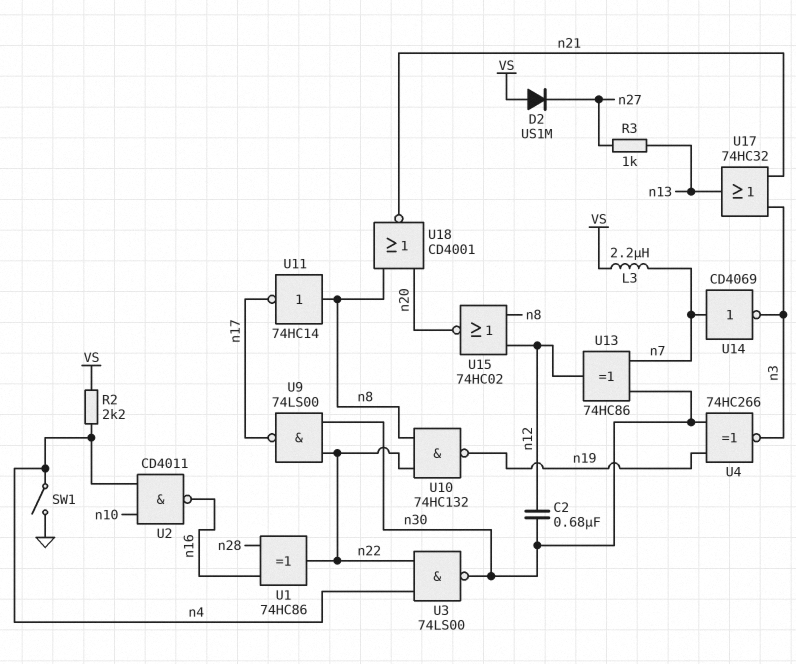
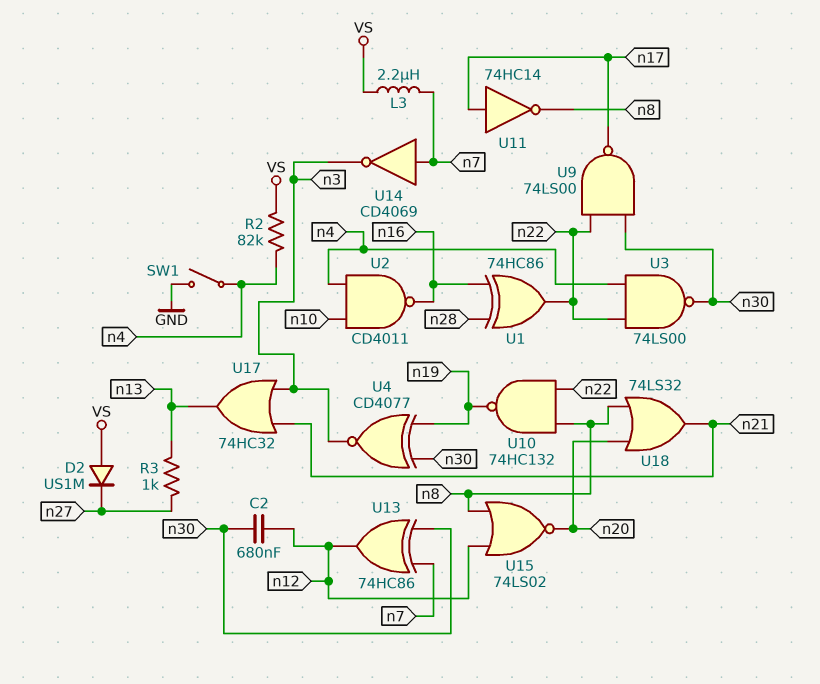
R2: 2.2k (VS, n4) -> 82k (VS, n4)
U4: XNOR 74HC266 (in n19, in n30, out n3) -> XNOR CD4077 (in n19, in n30, out n3)
U11: NOT 74HC14 (in n8, out n17) -> NOT 74HC14 (in n17, out n8)
U15: NOR 74HC02 (in n8, in n12, out n20) -> NOR 74LS02 (in n8, in n12, out n20)
U18: NOR CD4001 (in n8, in n20, out n21) -> OR 74LS32 (in n8, in n20, out n21)

